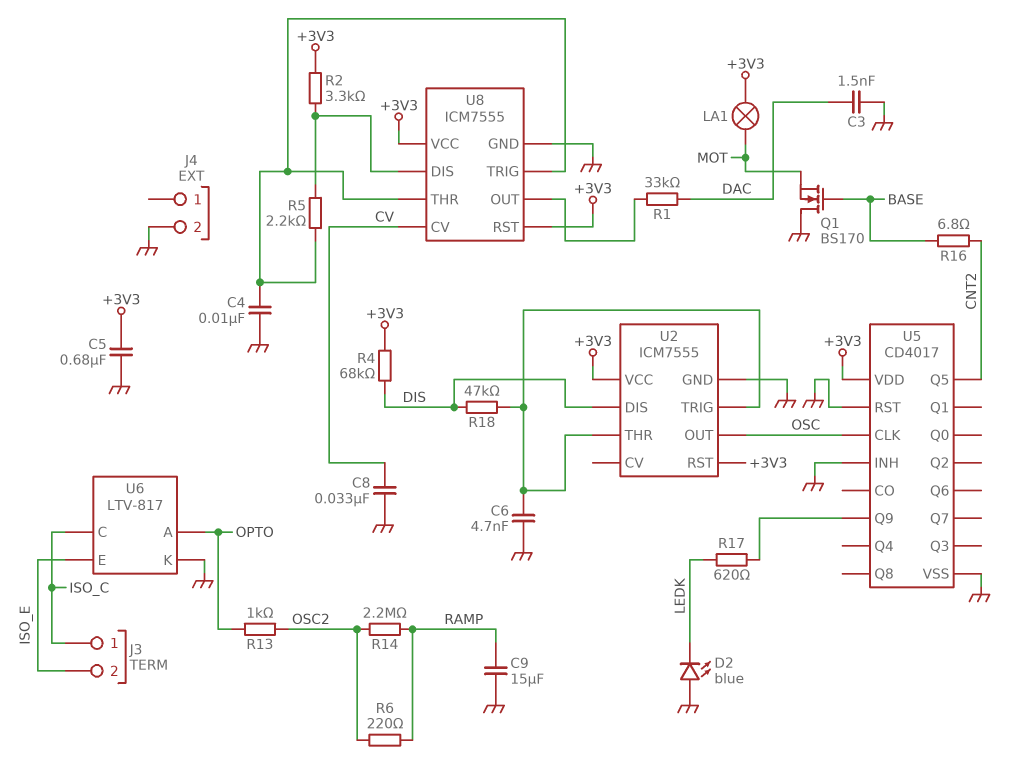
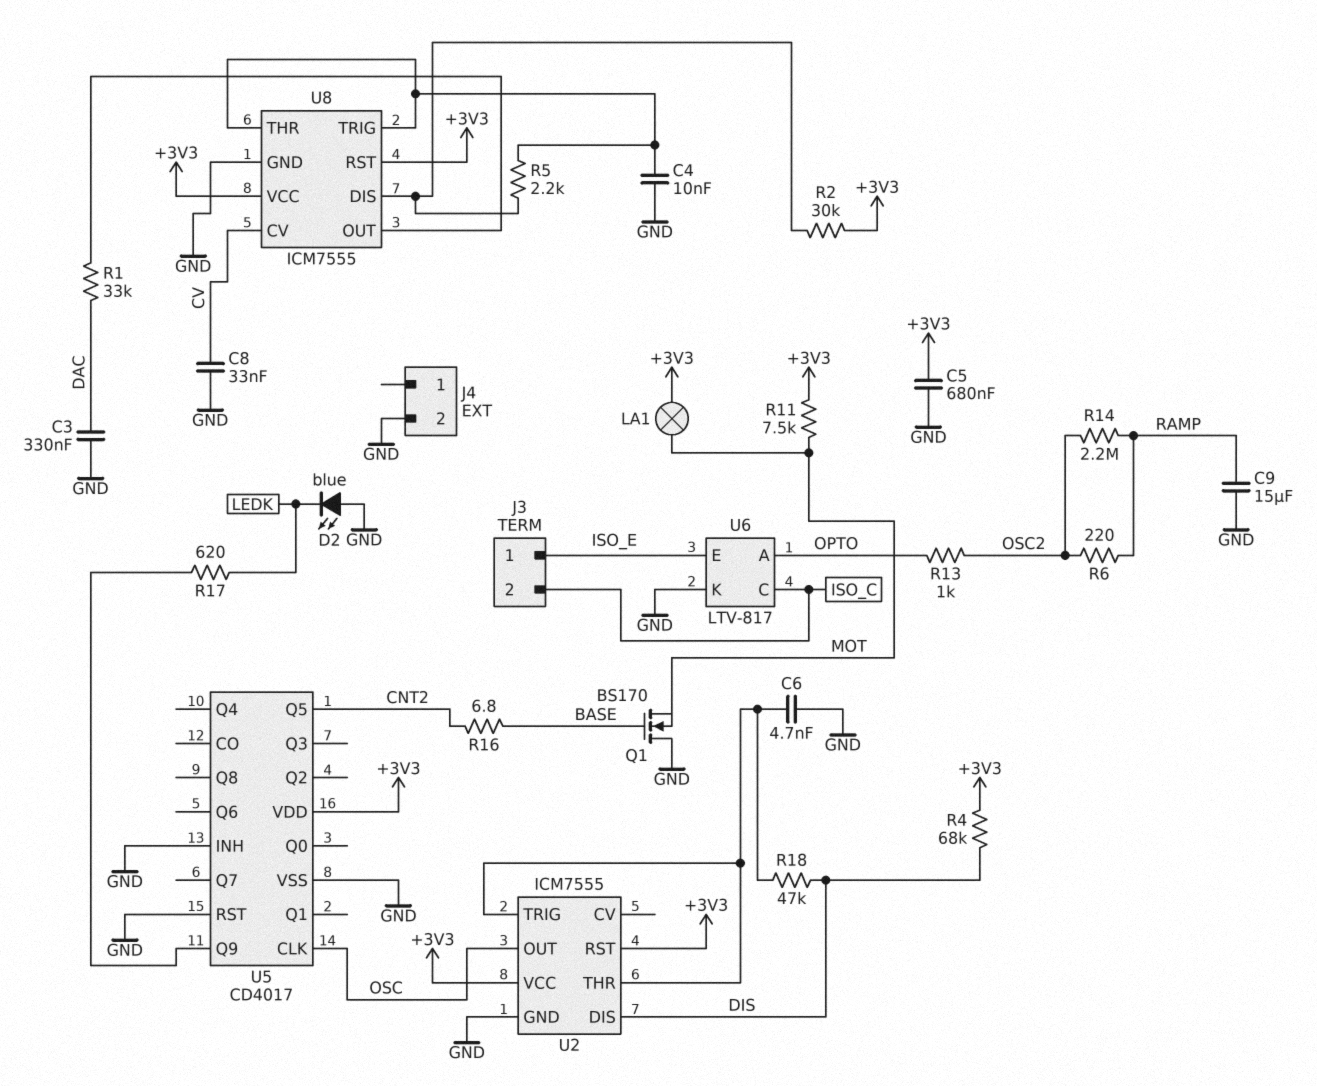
C3: 1.5nF (DAC, GND) -> 330nF (DAC, GND)
J3 pin 1: ISO_C -> ISO_E
J3 pin 2: ISO_E -> ISO_C
R2: 3.3k (+3V3, U8/DIS) -> 30k (+3V3, U8/DIS)
R11: none -> 7.5k (+3V3, MOT)

